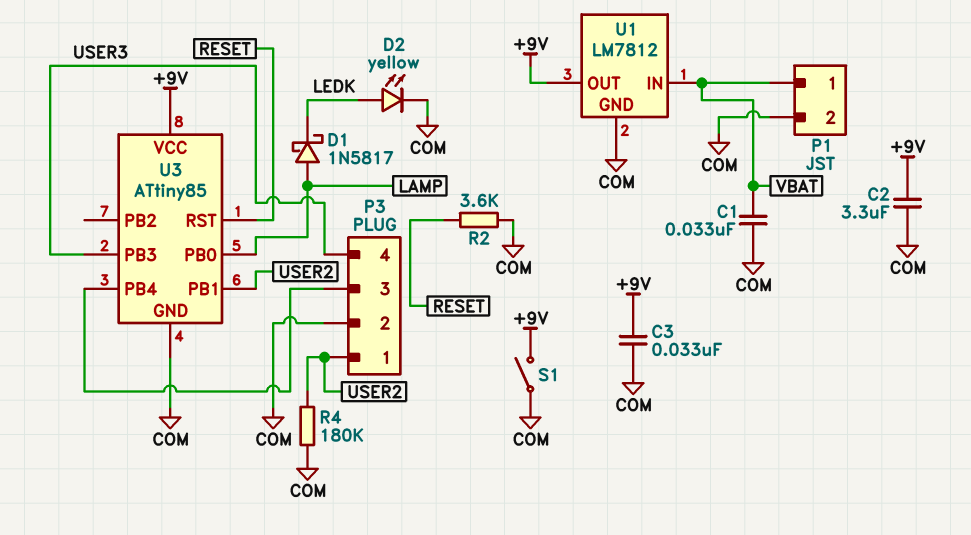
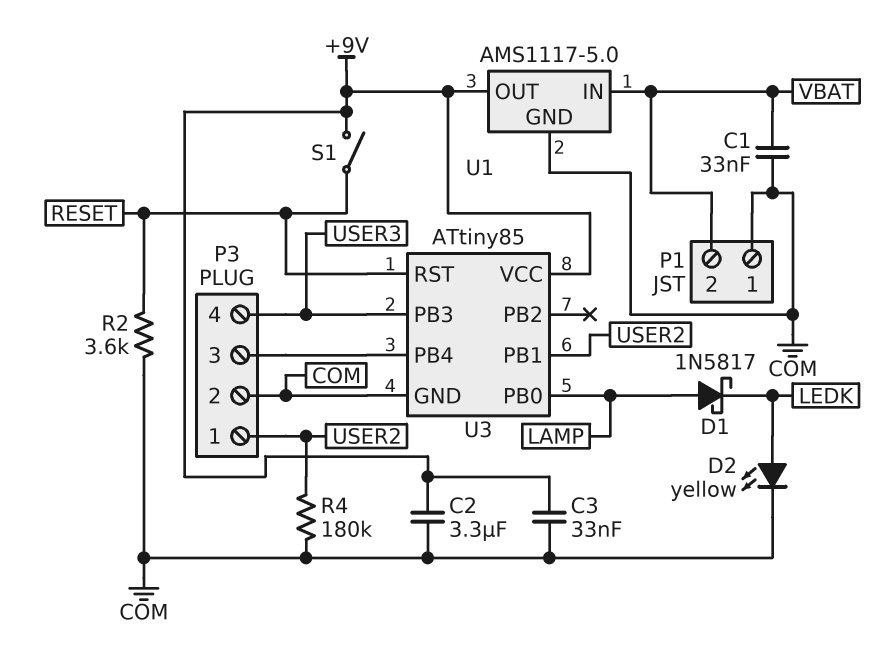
P1 pin 1: VBAT -> COM
P1 pin 2: COM -> VBAT
S1: switch (+9V, COM) -> switch (+9V, RESET)
U1: LM7812 -> AMS1117-5.0

